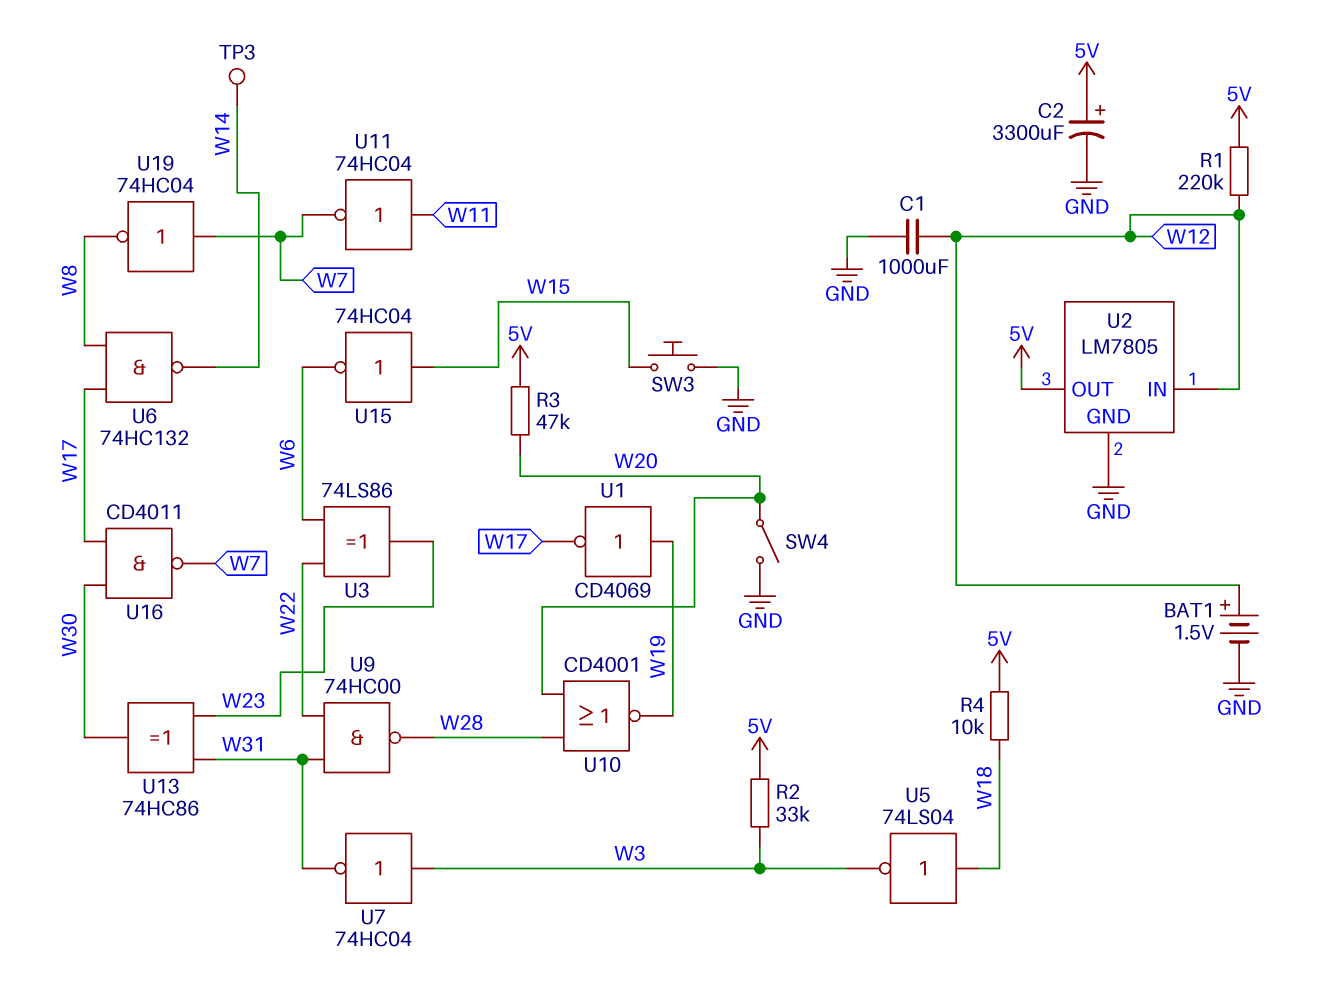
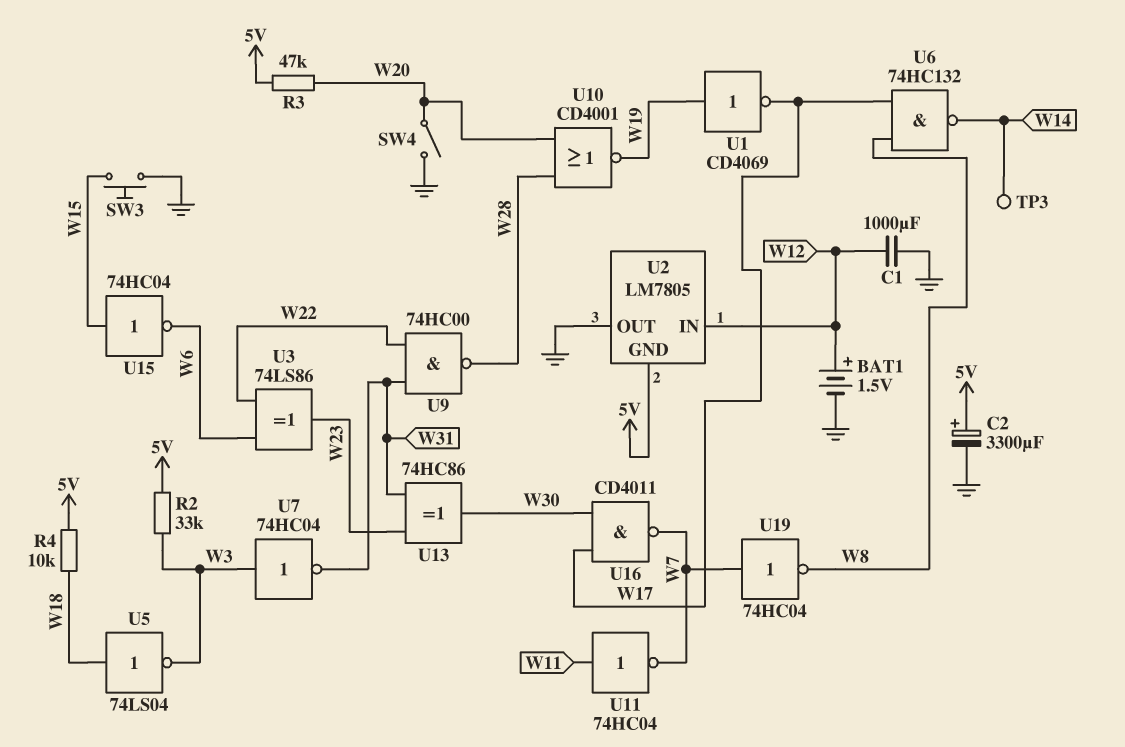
R1: 220k (5V, W12) -> none
U2 pin GND: GND -> 5V
U2 pin OUT: 5V -> GND

